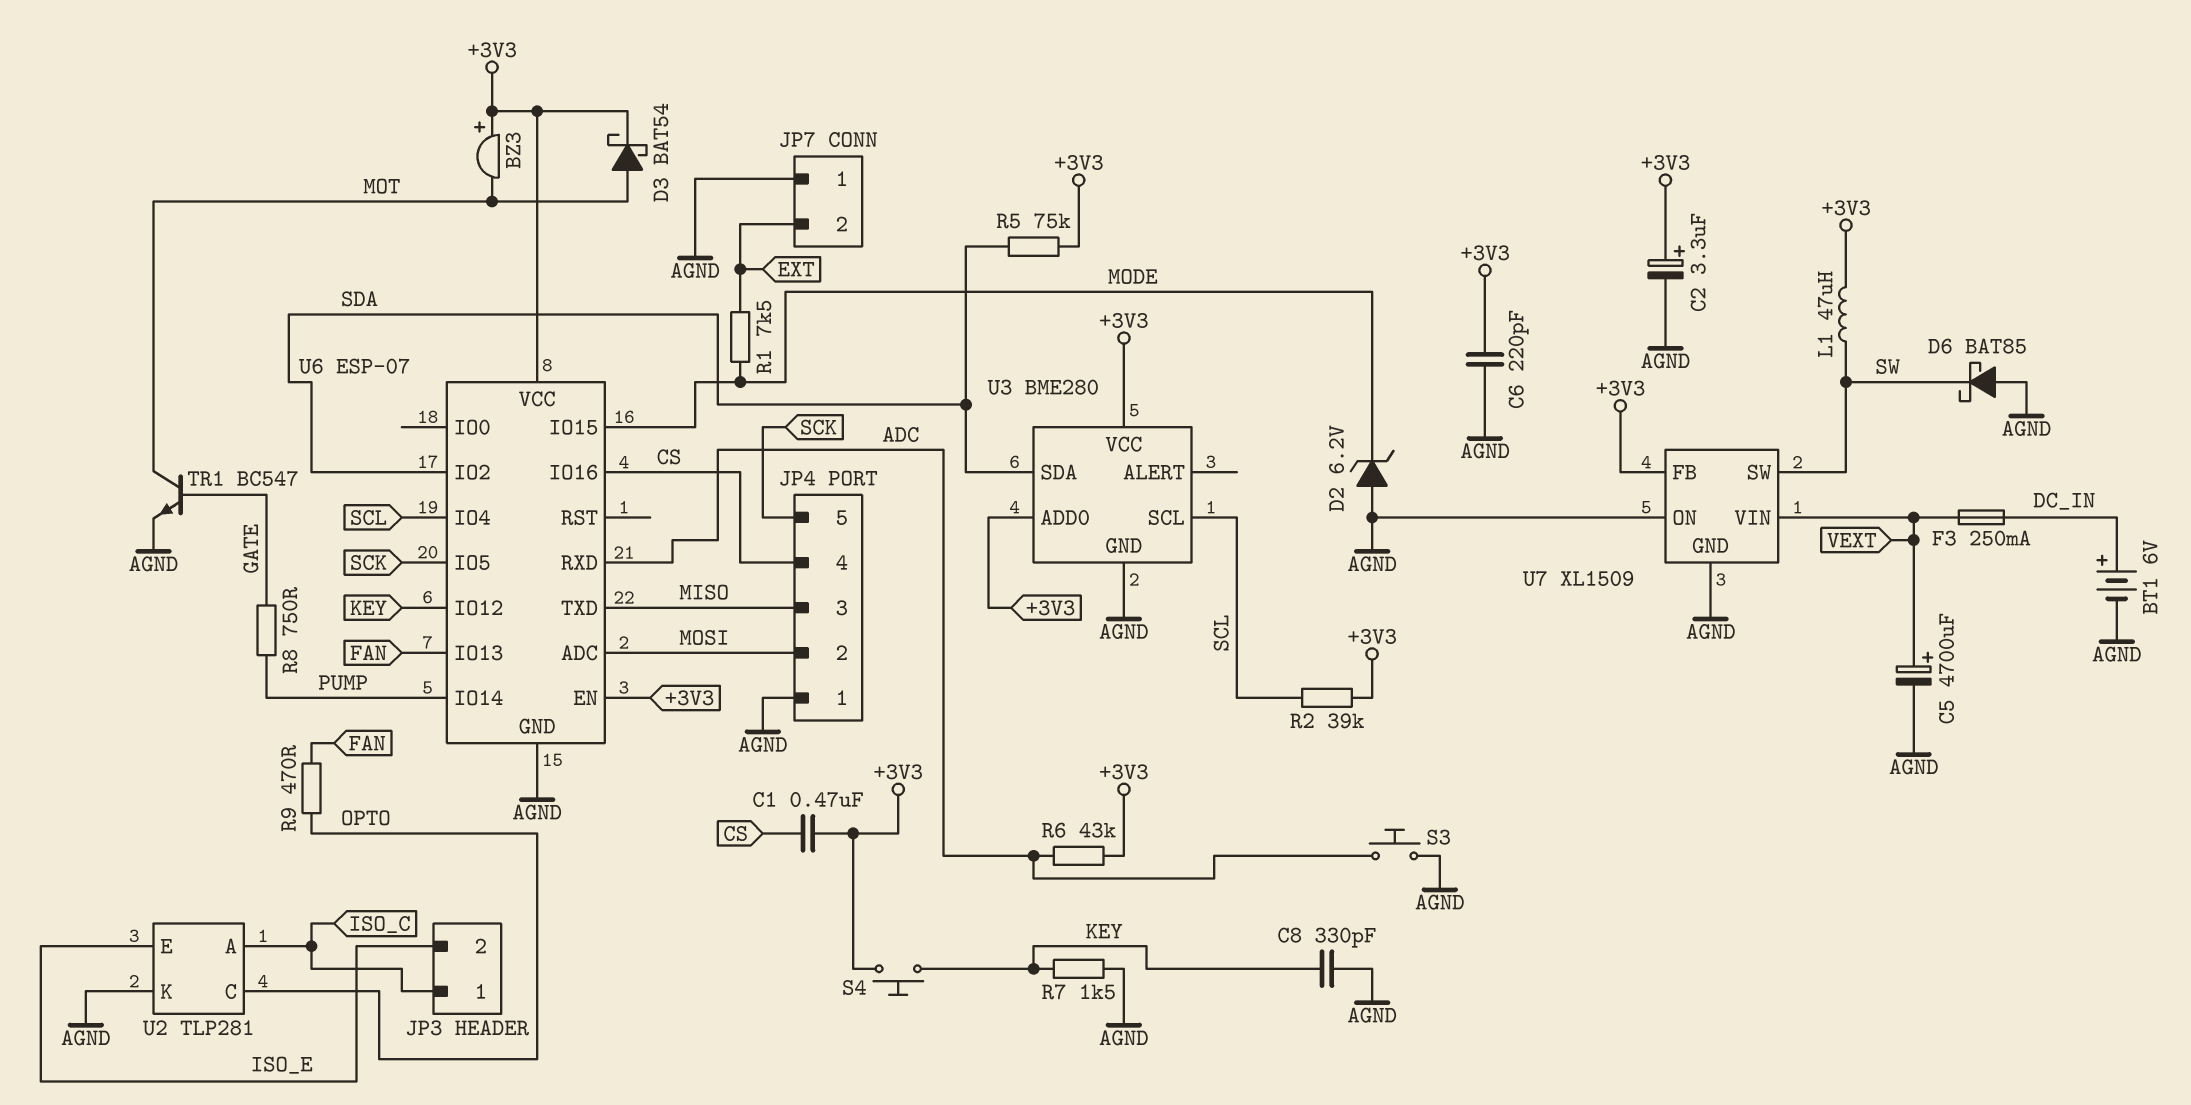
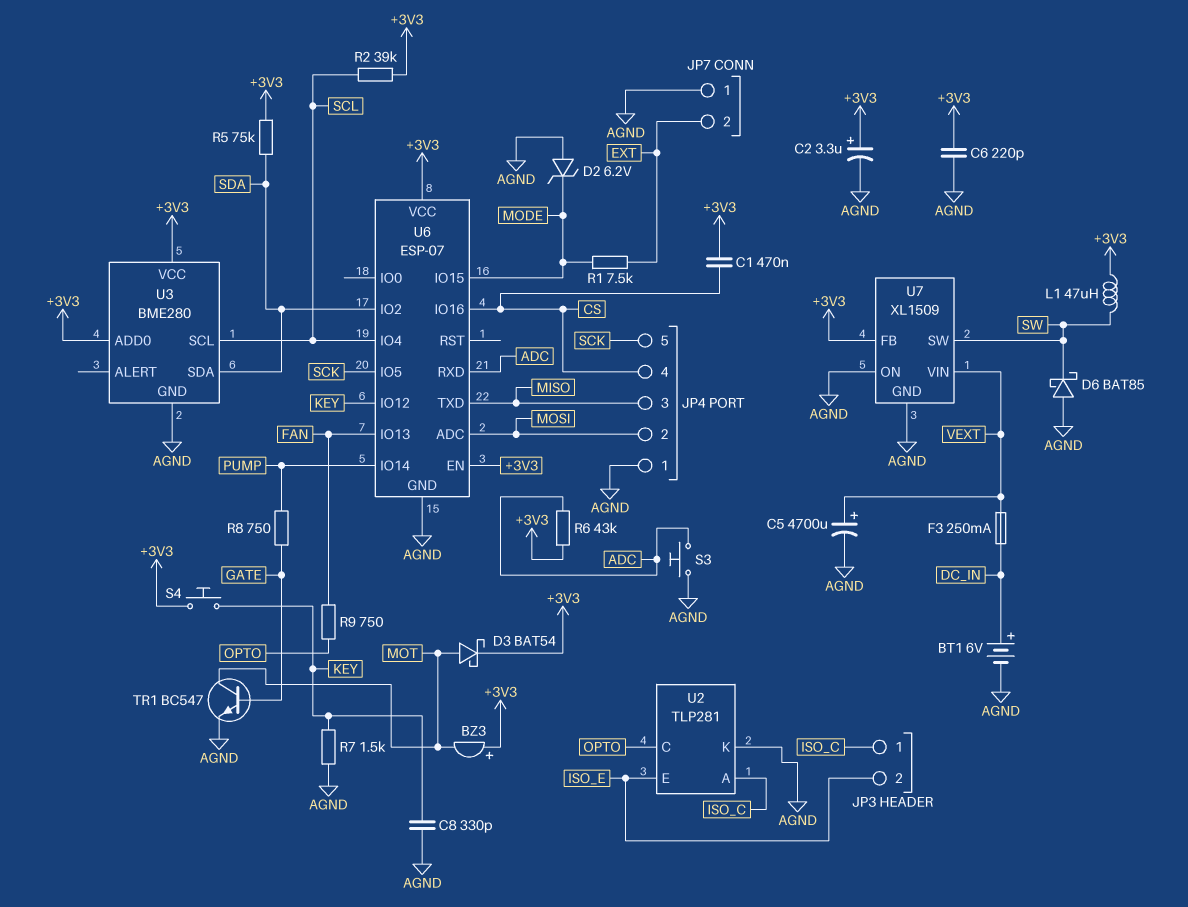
R9: 470 (FAN, OPTO) -> 750 (FAN, OPTO)

